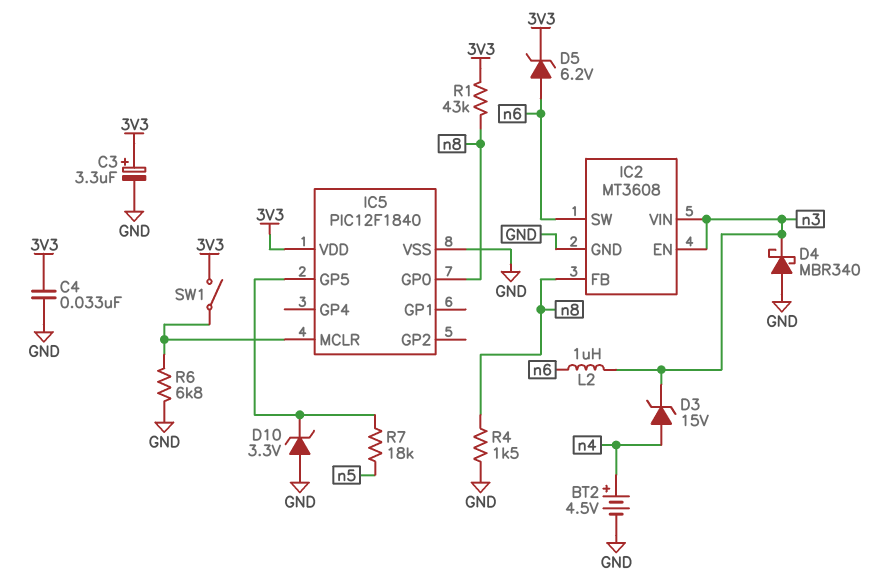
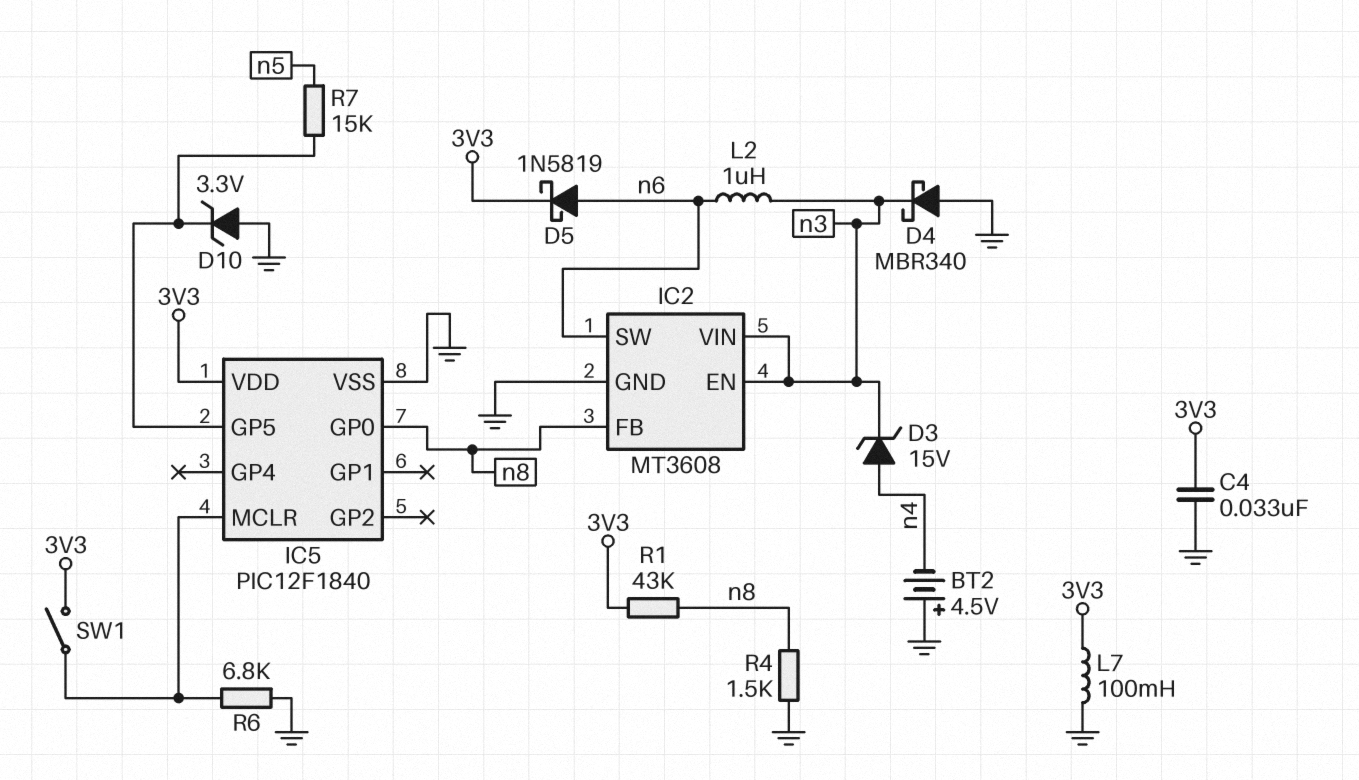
BT2: 4.5V (plus n4, minus GND) -> 4.5V (plus GND, minus n4)
C3: 3.3uF (plus 3V3, minus GND) -> none
D5: zener 6.2V (A n6, K 3V3) -> schottky 1N5819 (A n6, K 3V3)
L7: none -> 100mH (3V3, GND)
R7: 18k (IC5/GP5, n5) -> 15k (IC5/GP5, n5)

